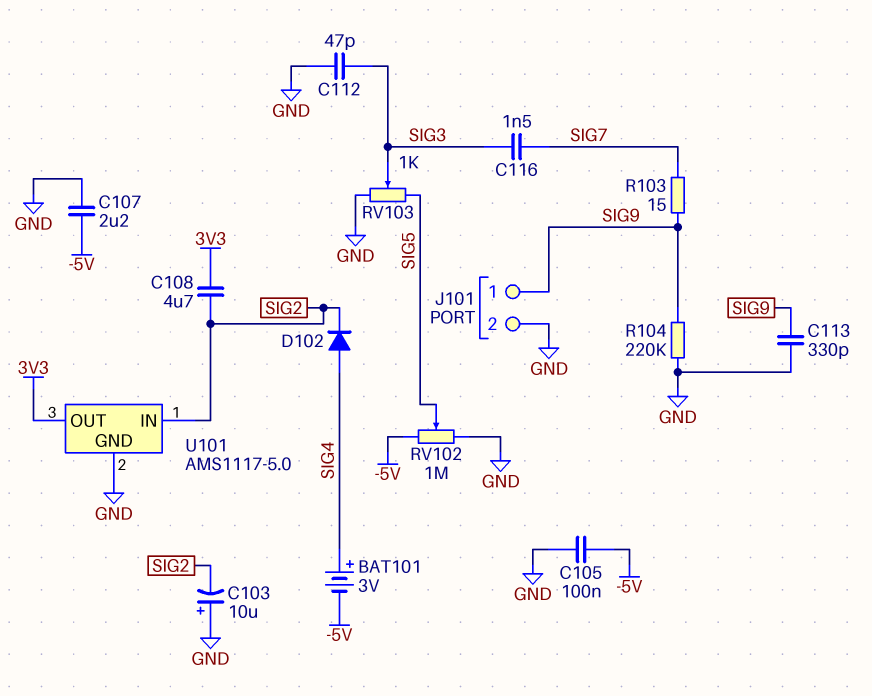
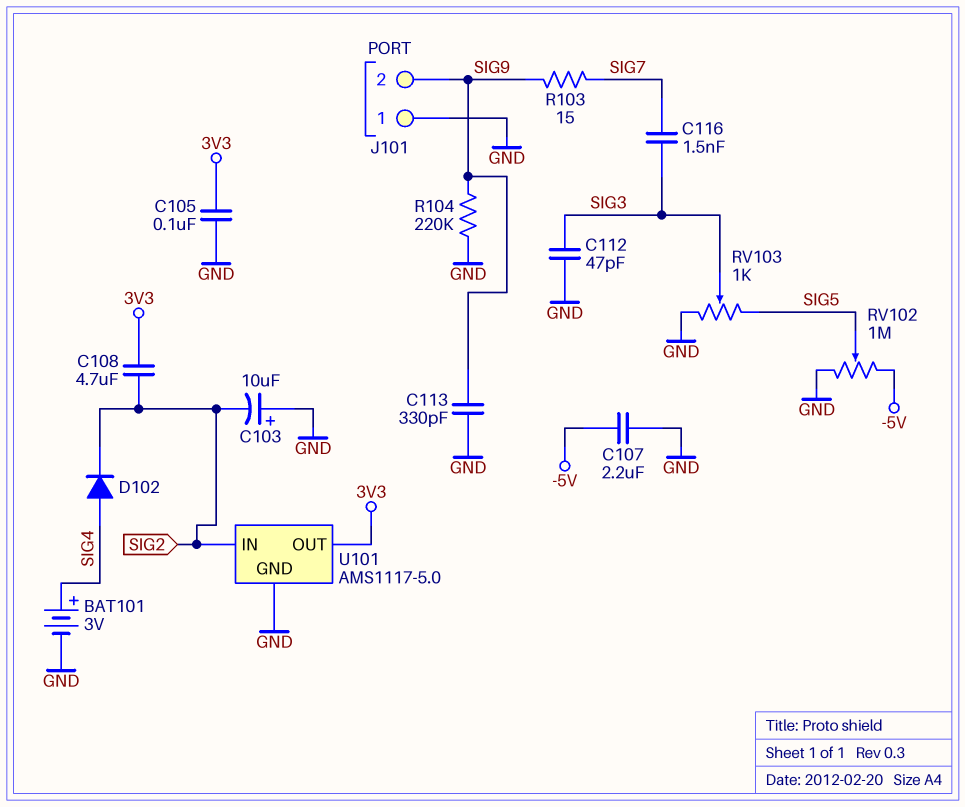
BAT101: 3V (plus SIG4, minus -5V) -> 3V (plus SIG4, minus GND)
C105: 100nF (-5V, GND) -> 100nF (3V3, GND)
J101 pin 1: SIG9 -> GND
J101 pin 2: GND -> SIG9

